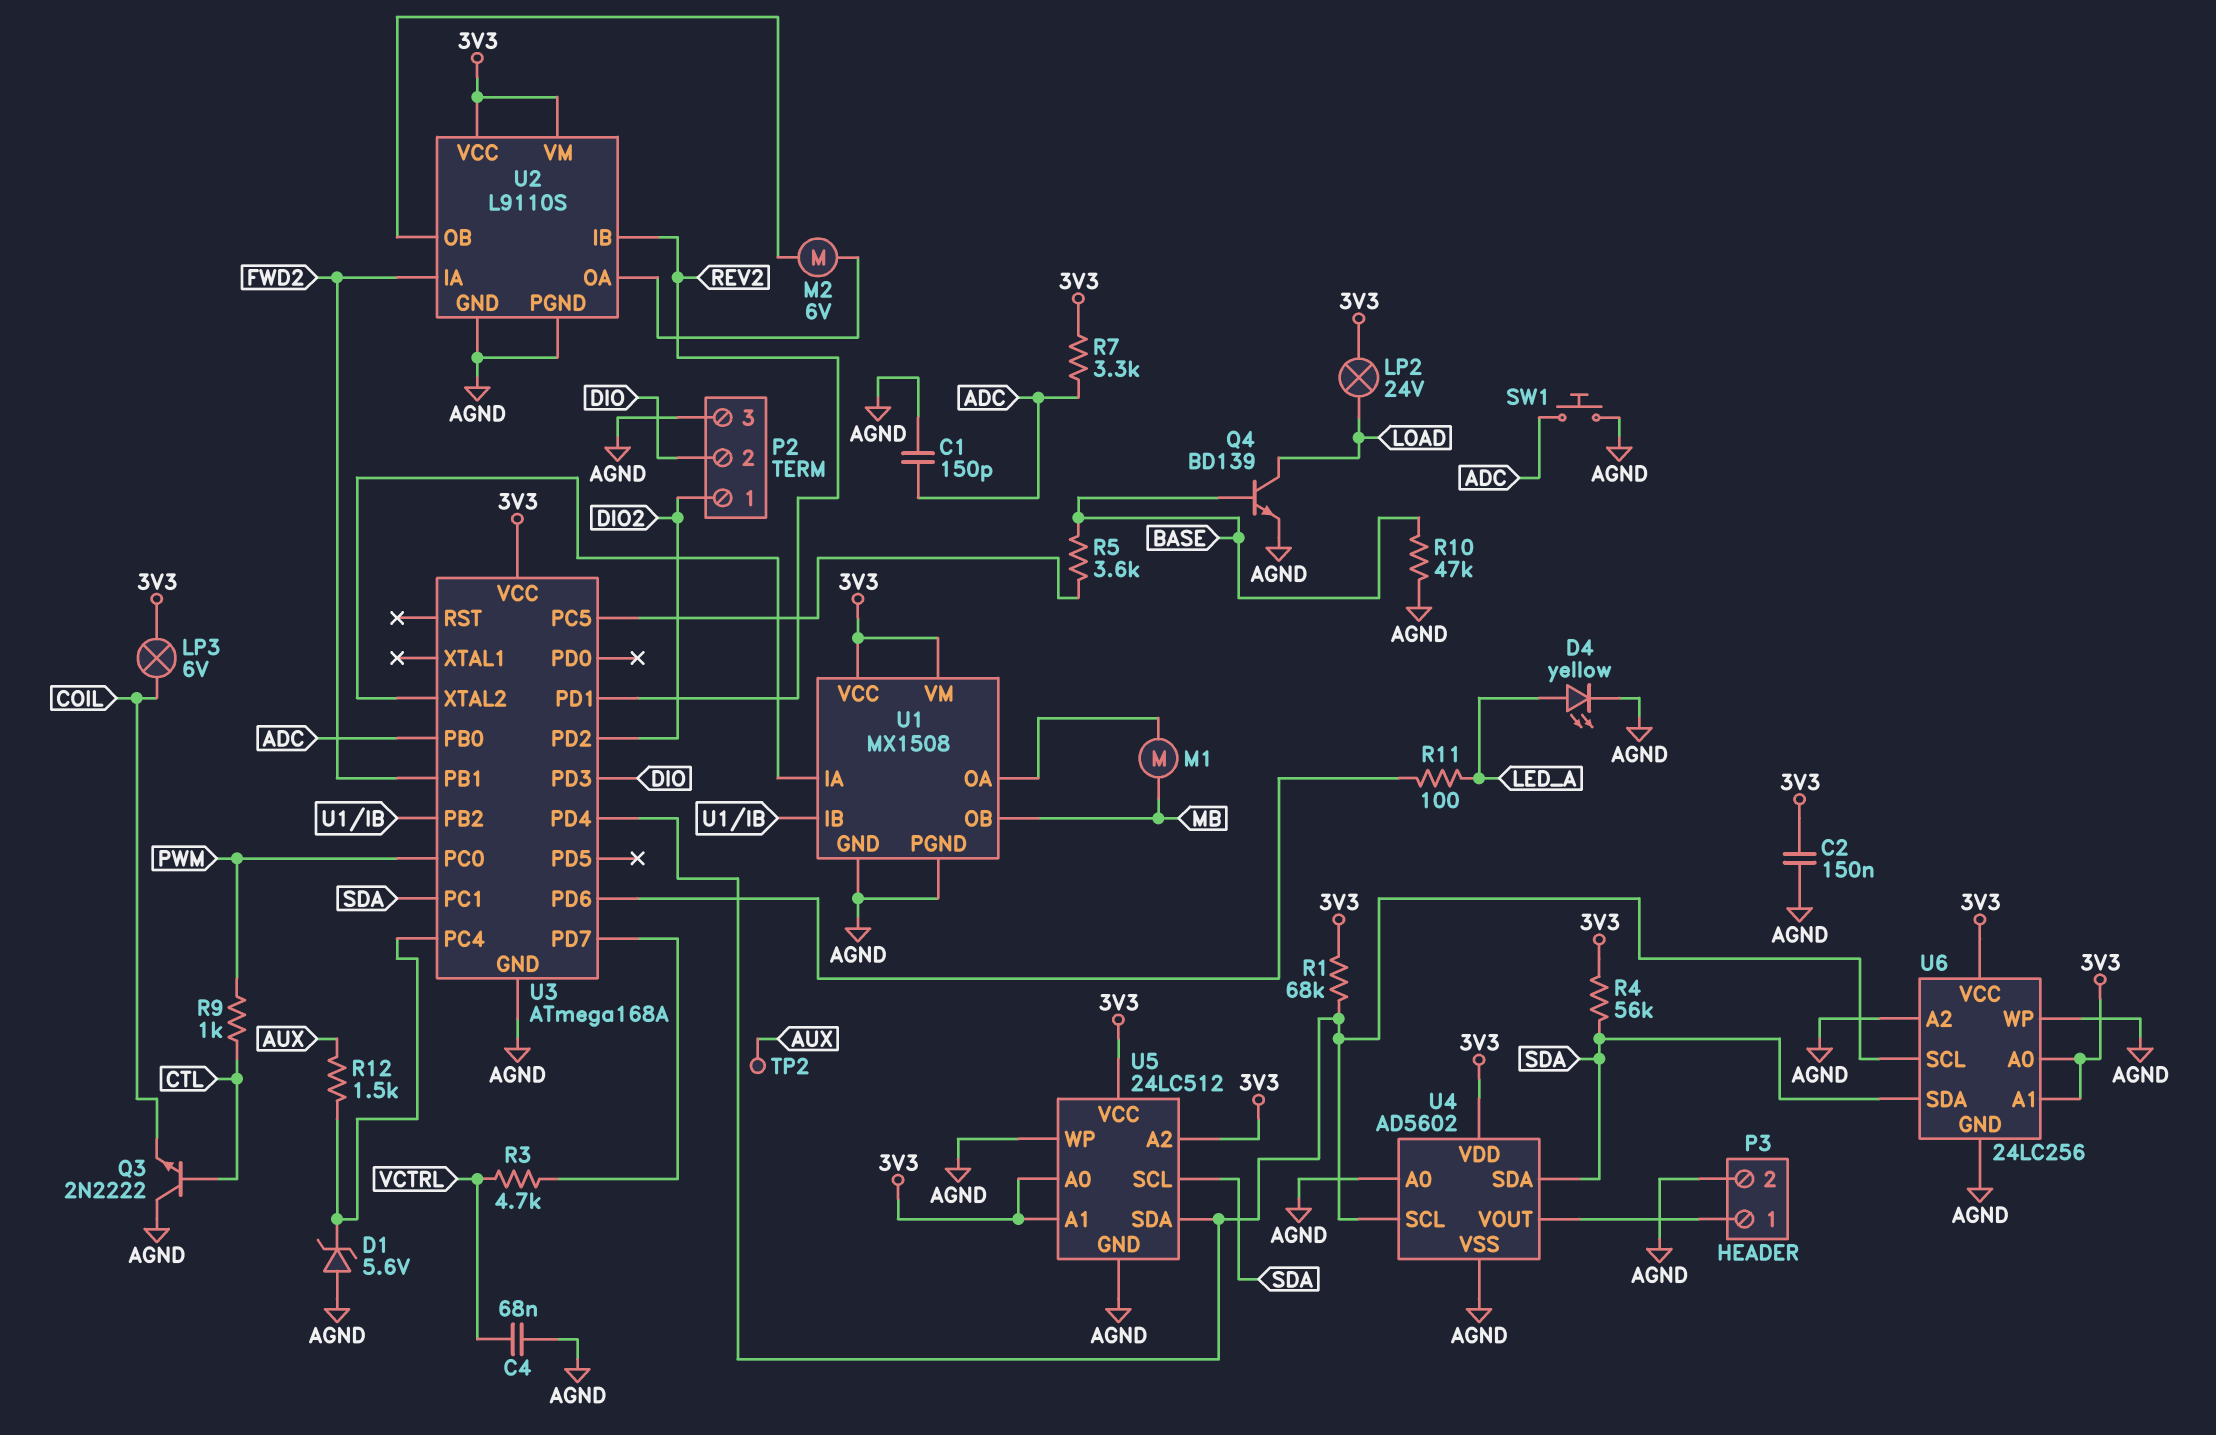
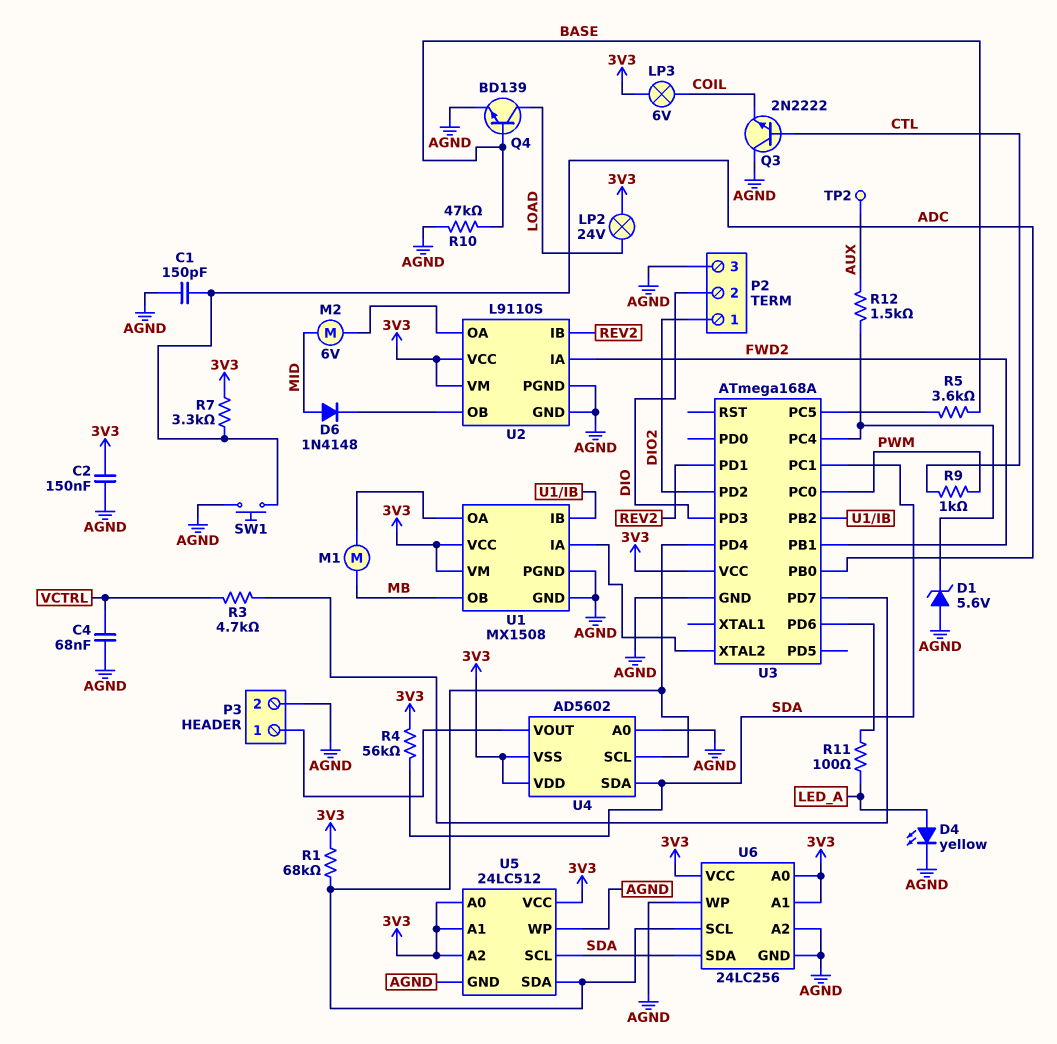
D6: none -> diode 1N4148 (A MID, K U2/OB)
M2: motor 6V (U2/OA, U2/OB) -> motor 6V (MID, U2/OA)
U4 pin VSS: AGND -> 3V3

